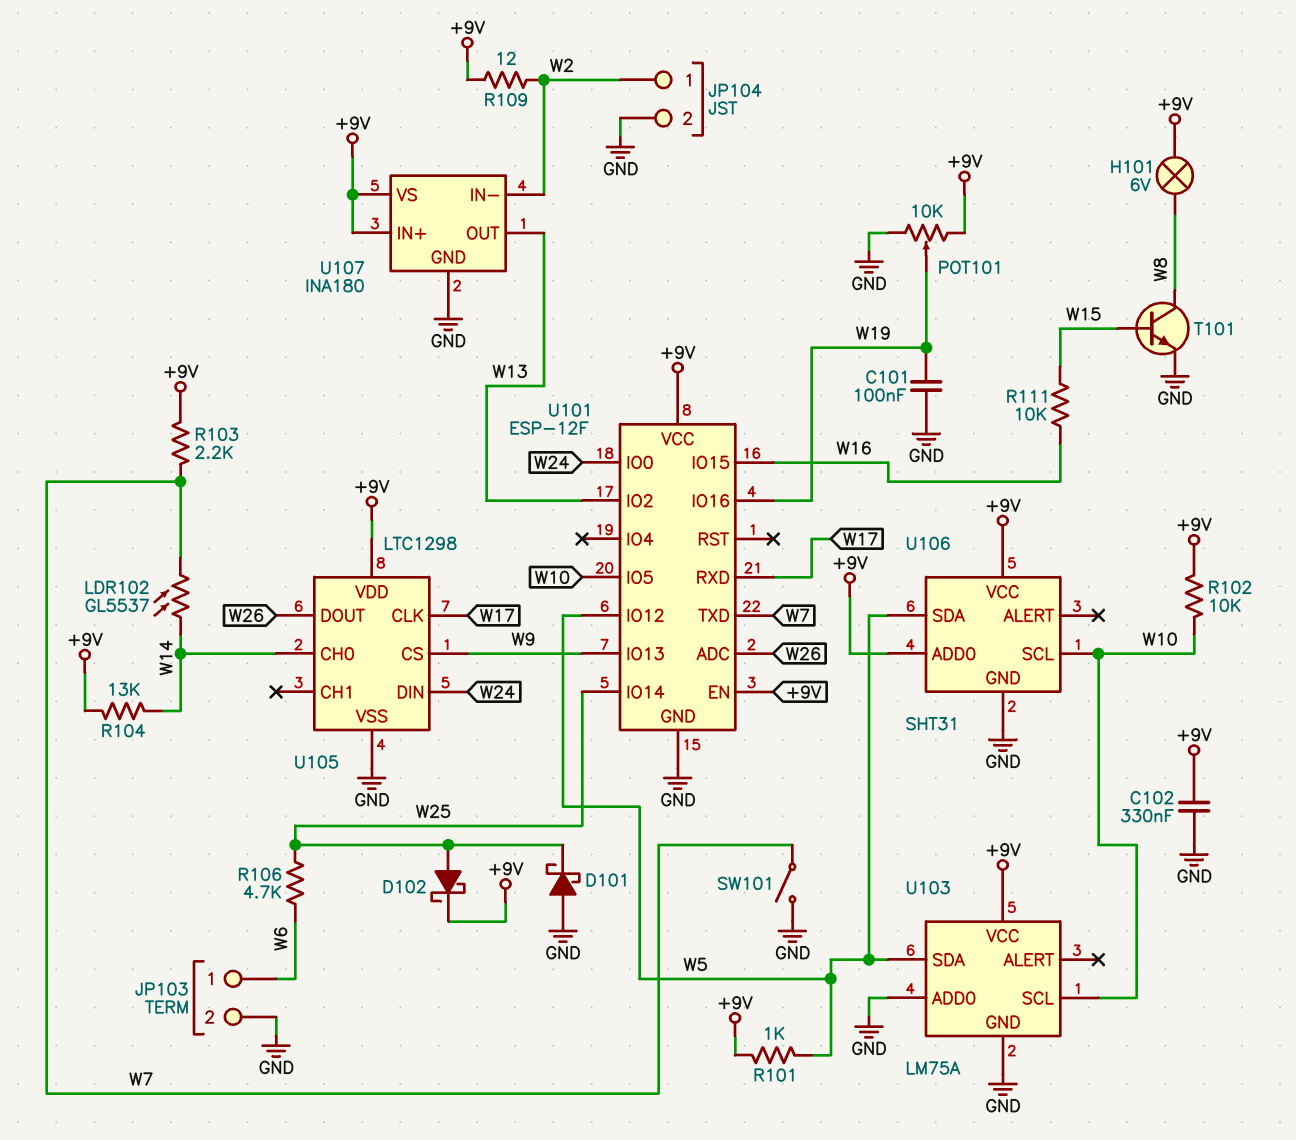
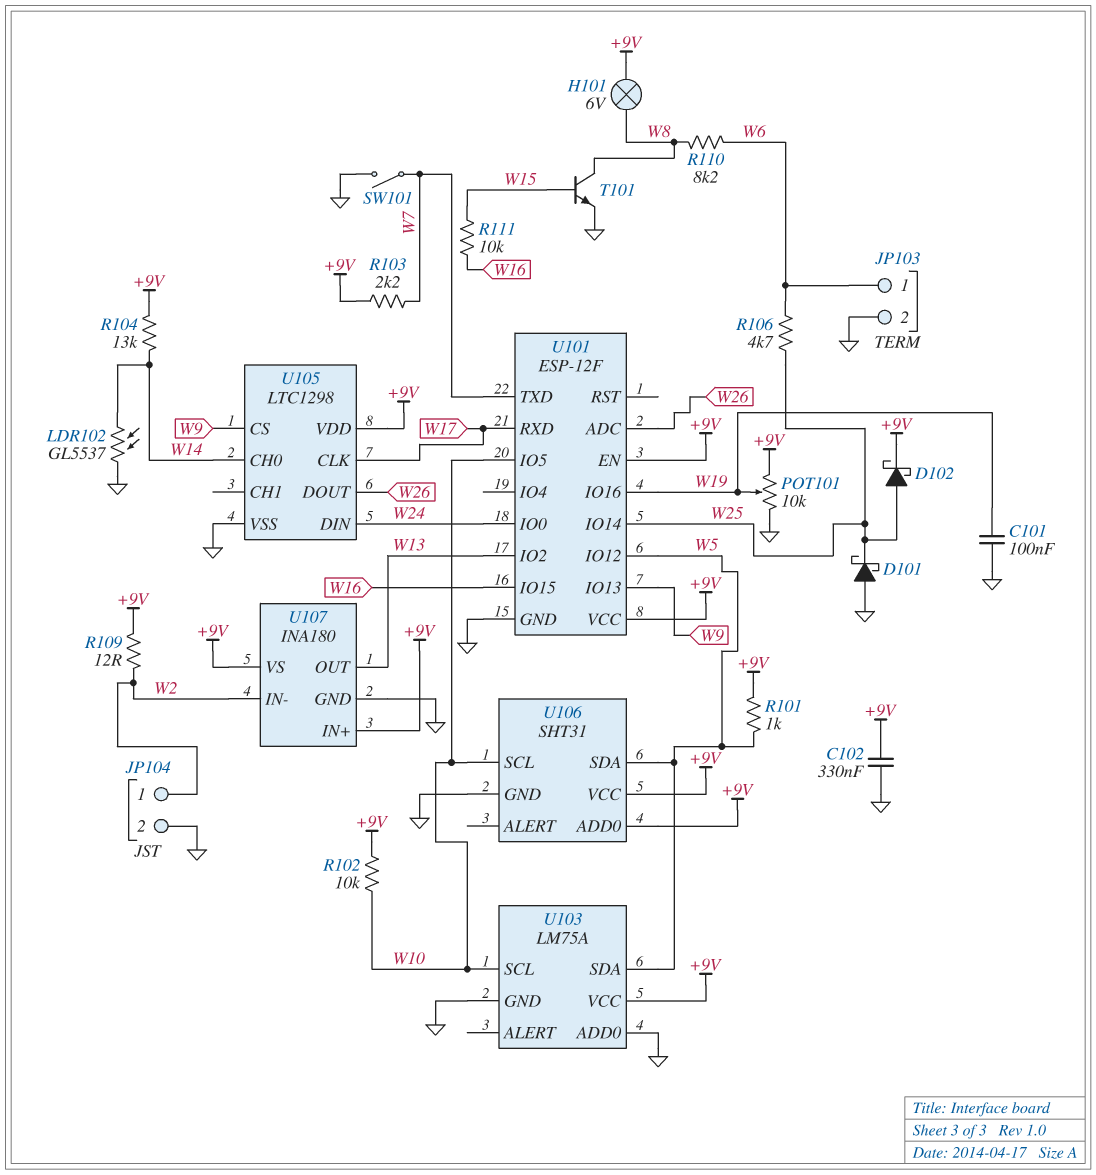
LDR102: GL5537 (W7, W14) -> GL5537 (GND, W14)
R110: none -> 8.2k (W6, W8)

